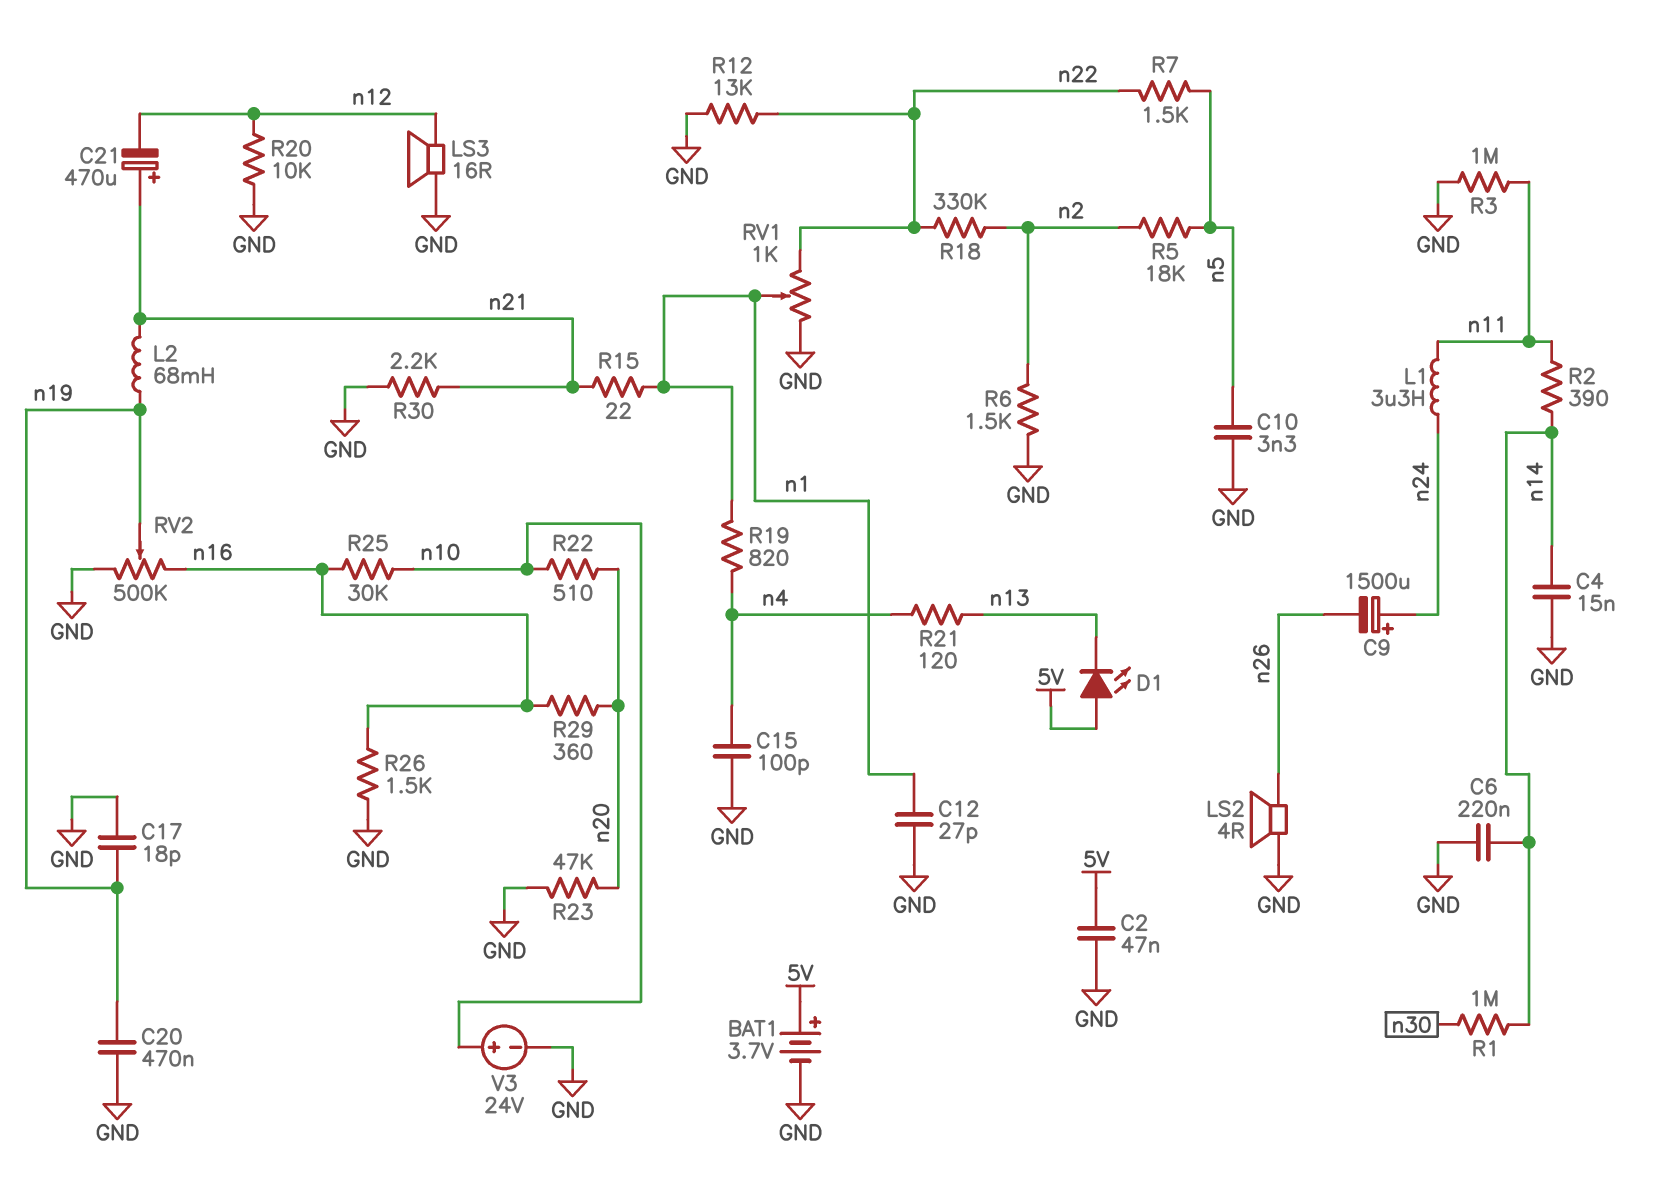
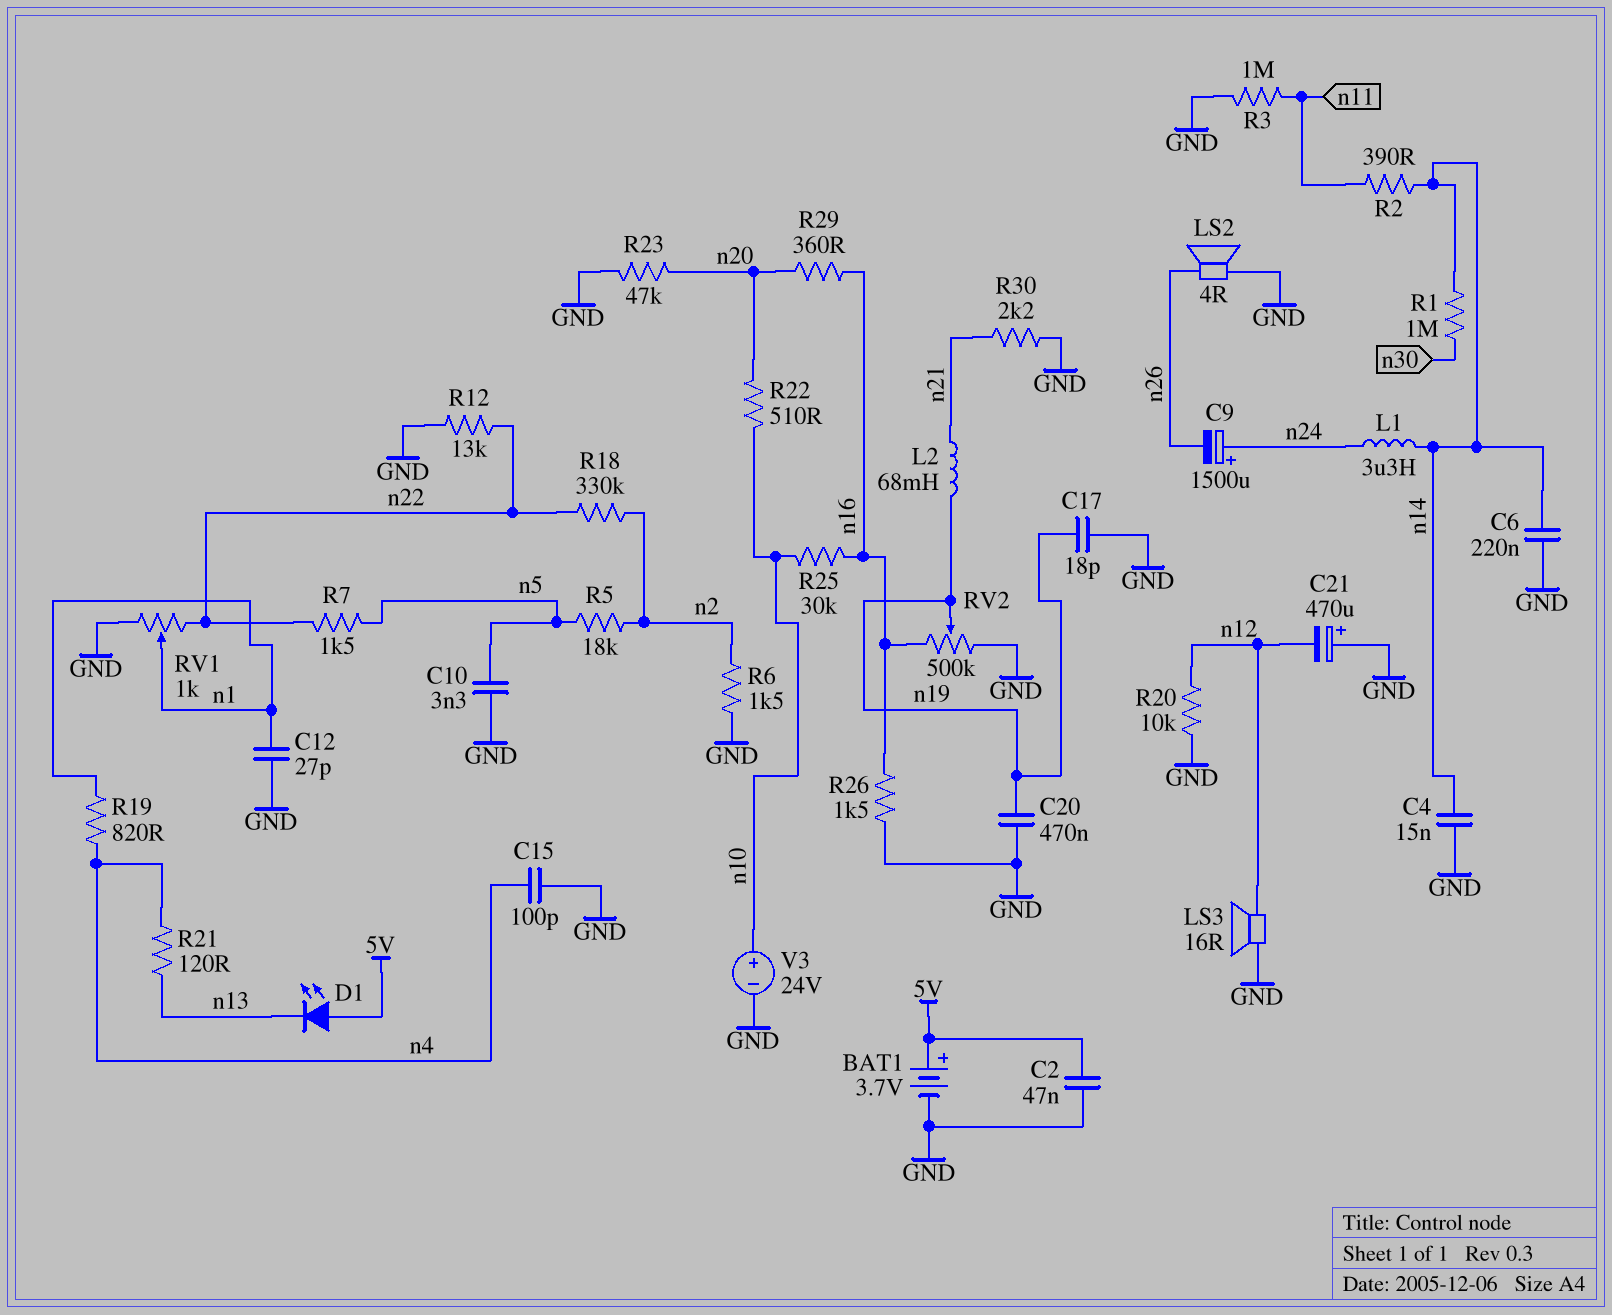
C21: 470uF (plus n21, minus n12) -> 470uF (plus GND, minus n12)
L1: 3.3uH (n11, n24) -> 3.3uH (n14, n24)
R15: 22 (n1, n21) -> none

